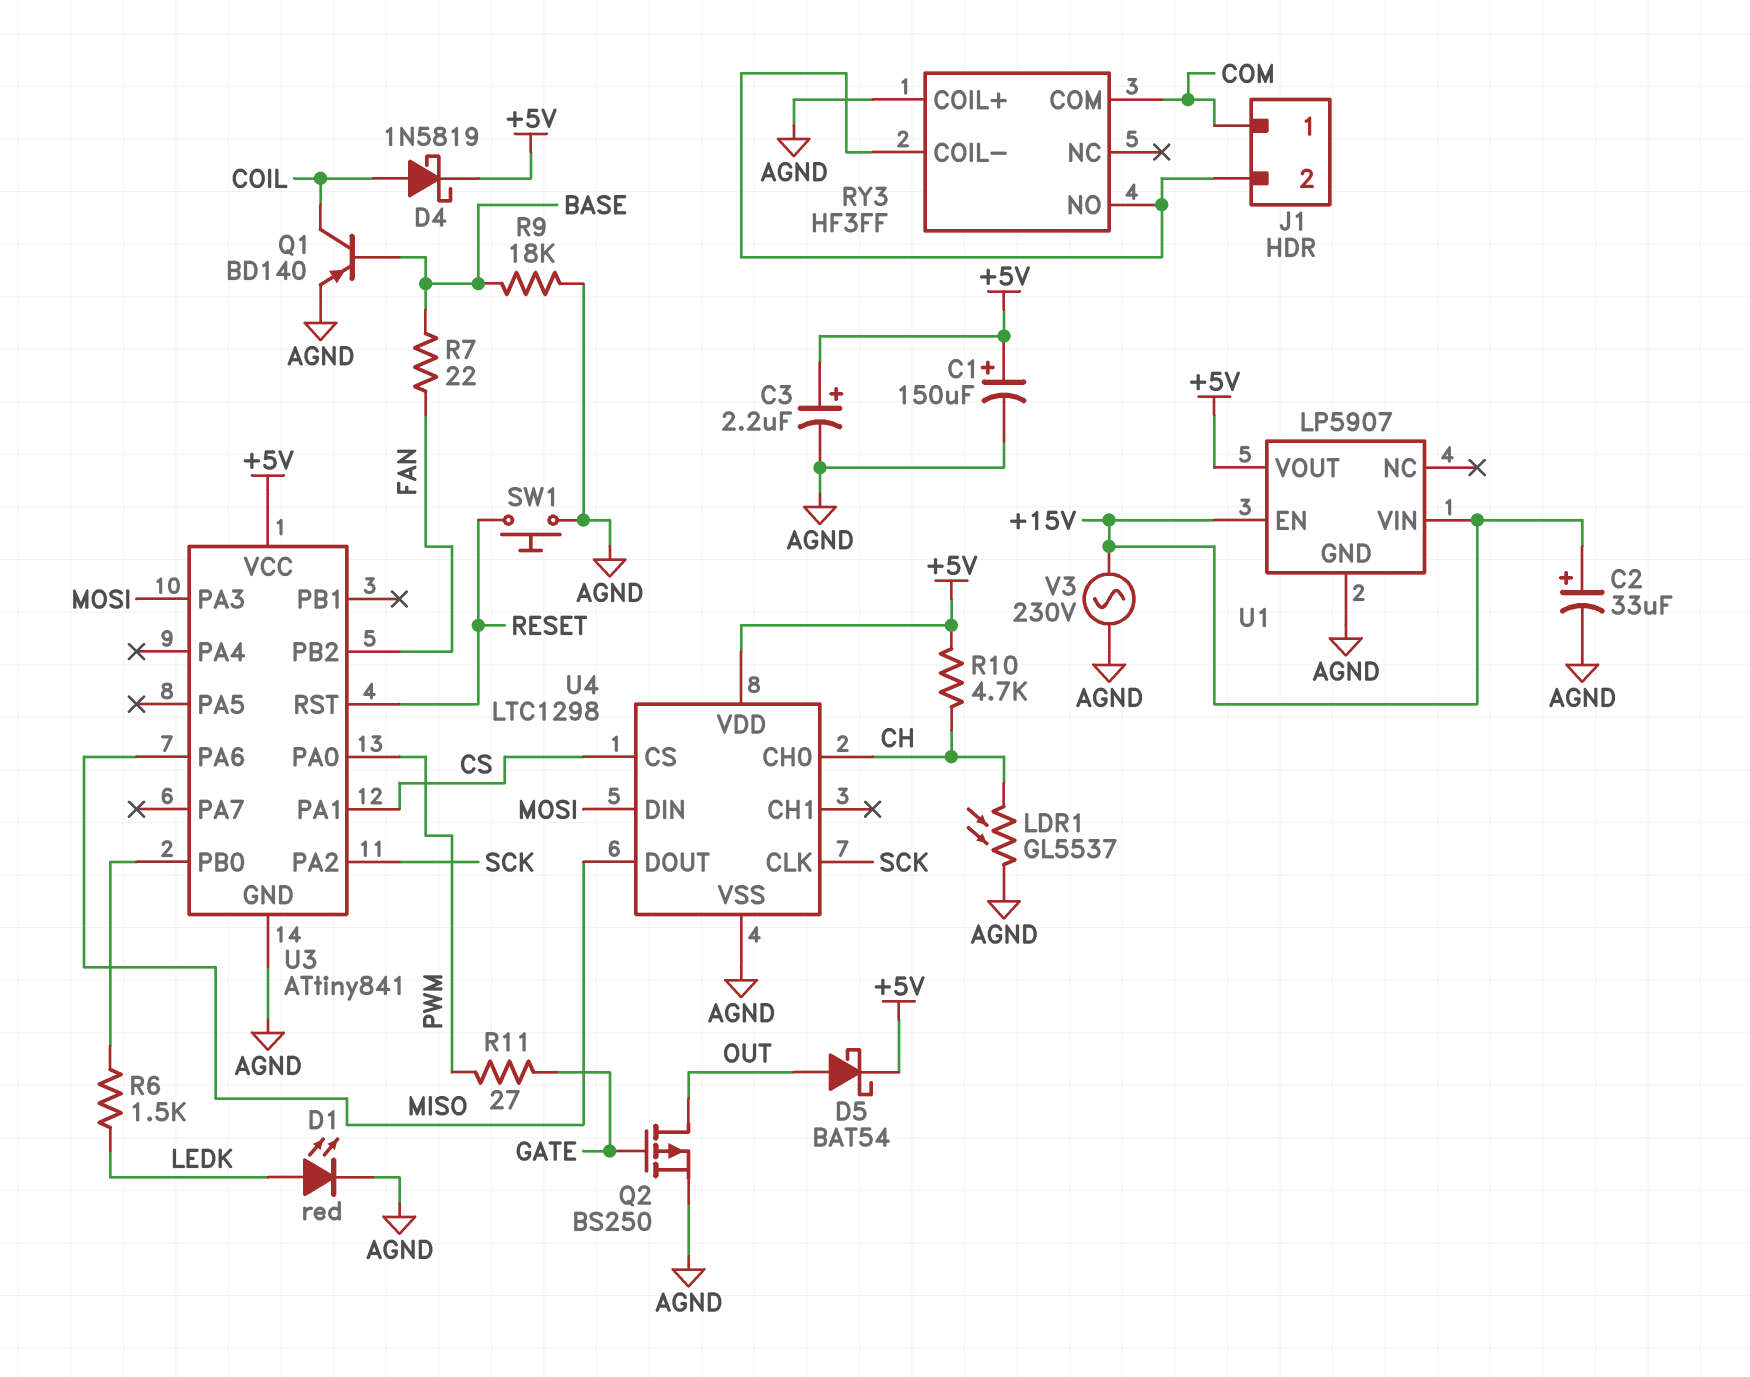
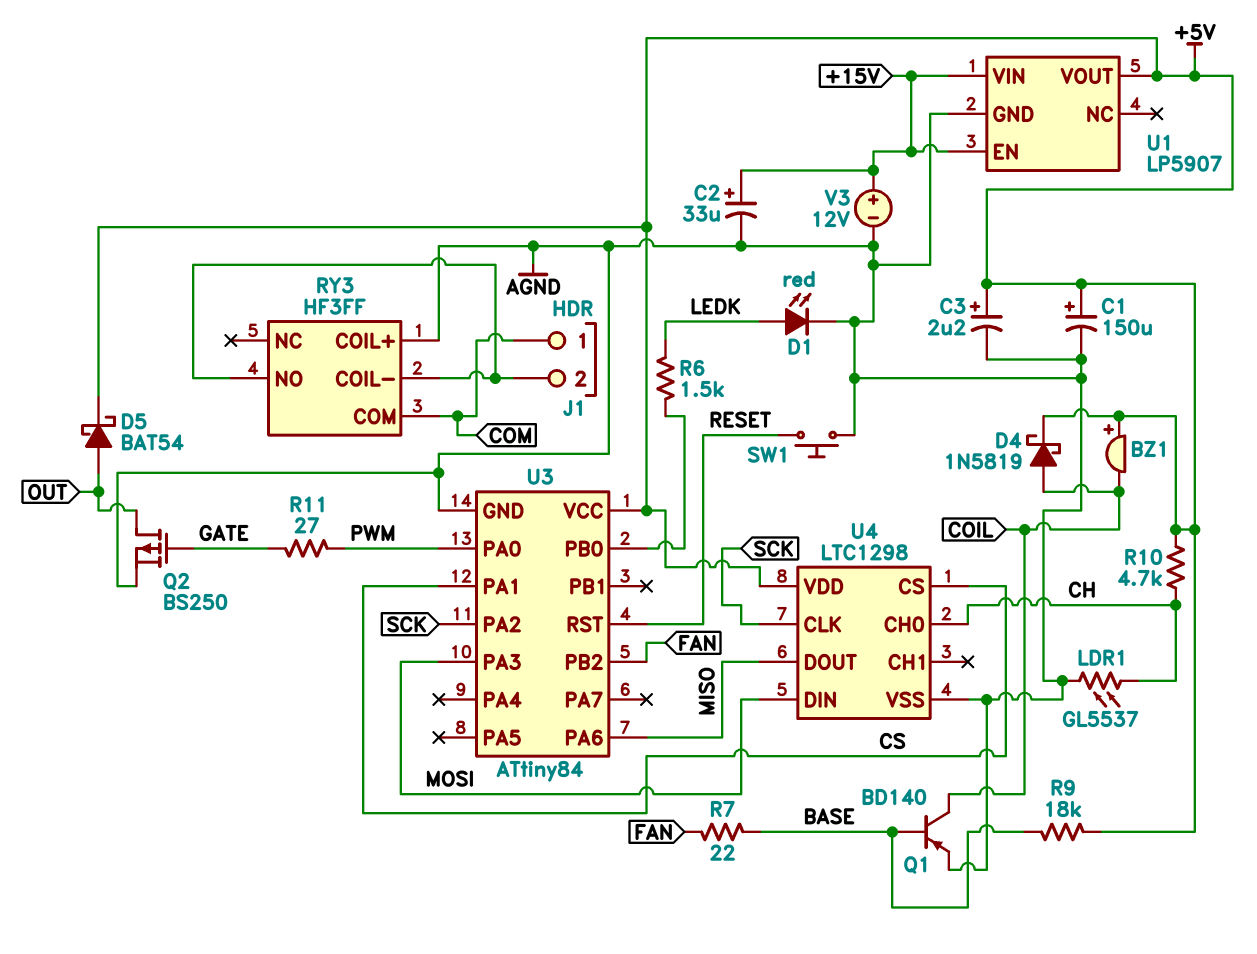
BZ1: none -> buzzer (plus +5V, minus COIL)
R9: 18k (AGND, BASE) -> 18k (+5V, BASE)
U3: ATtiny841 -> ATtiny84
V3: AC 230V (+15V, AGND) -> 12V (plus +15V, minus AGND)

